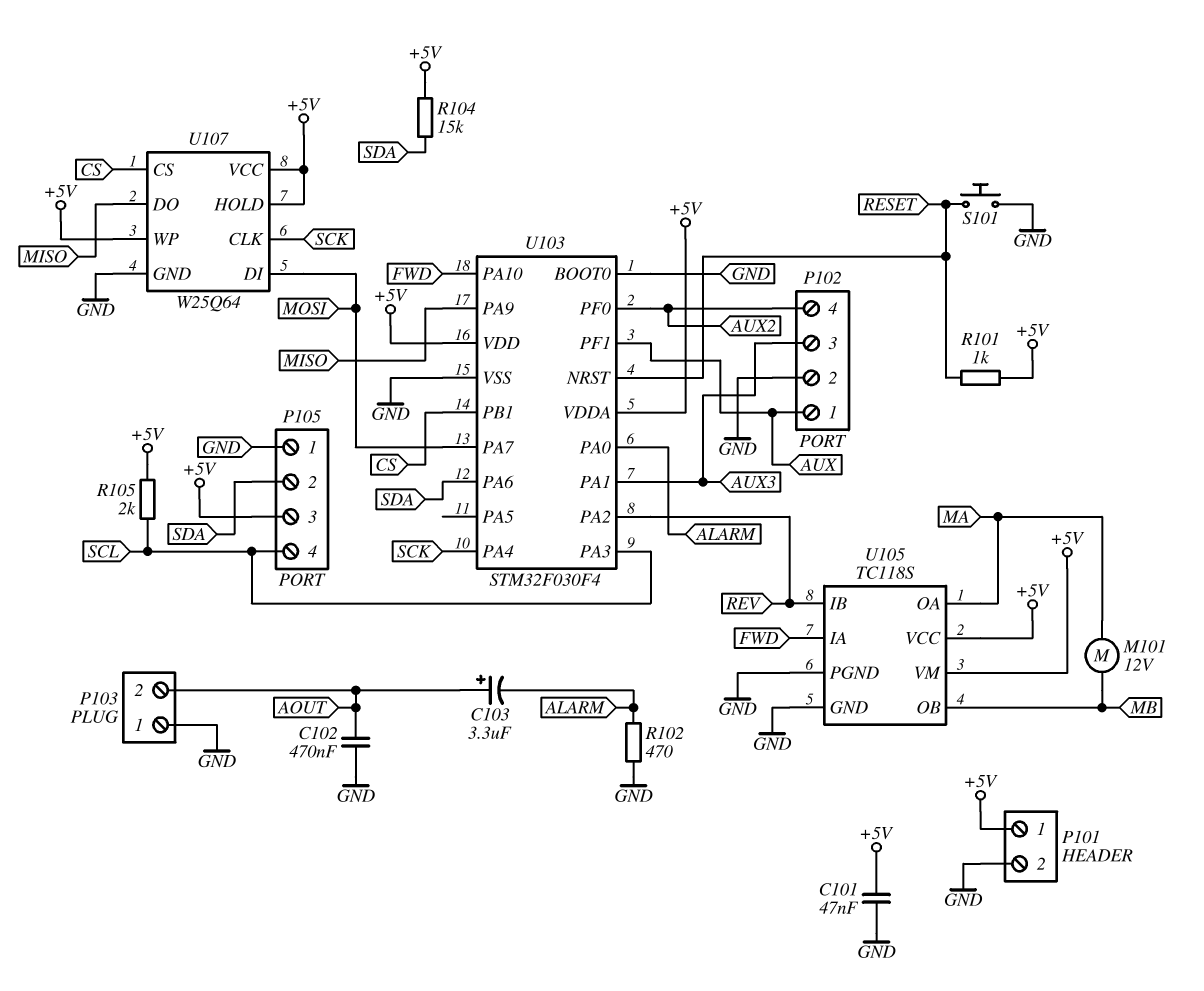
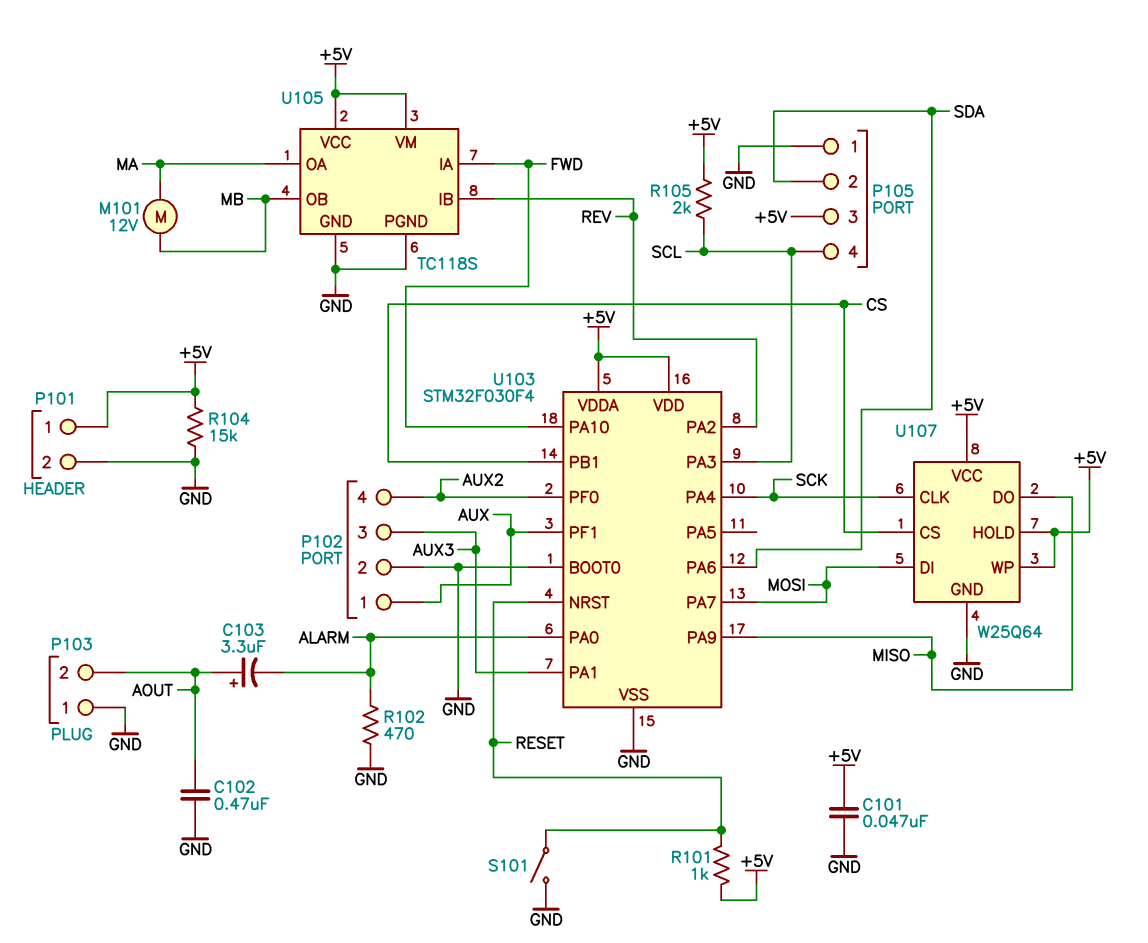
R104: 15k (+5V, SDA) -> 15k (+5V, GND)
S101: button (GND, RESET) -> switch (GND, RESET)

